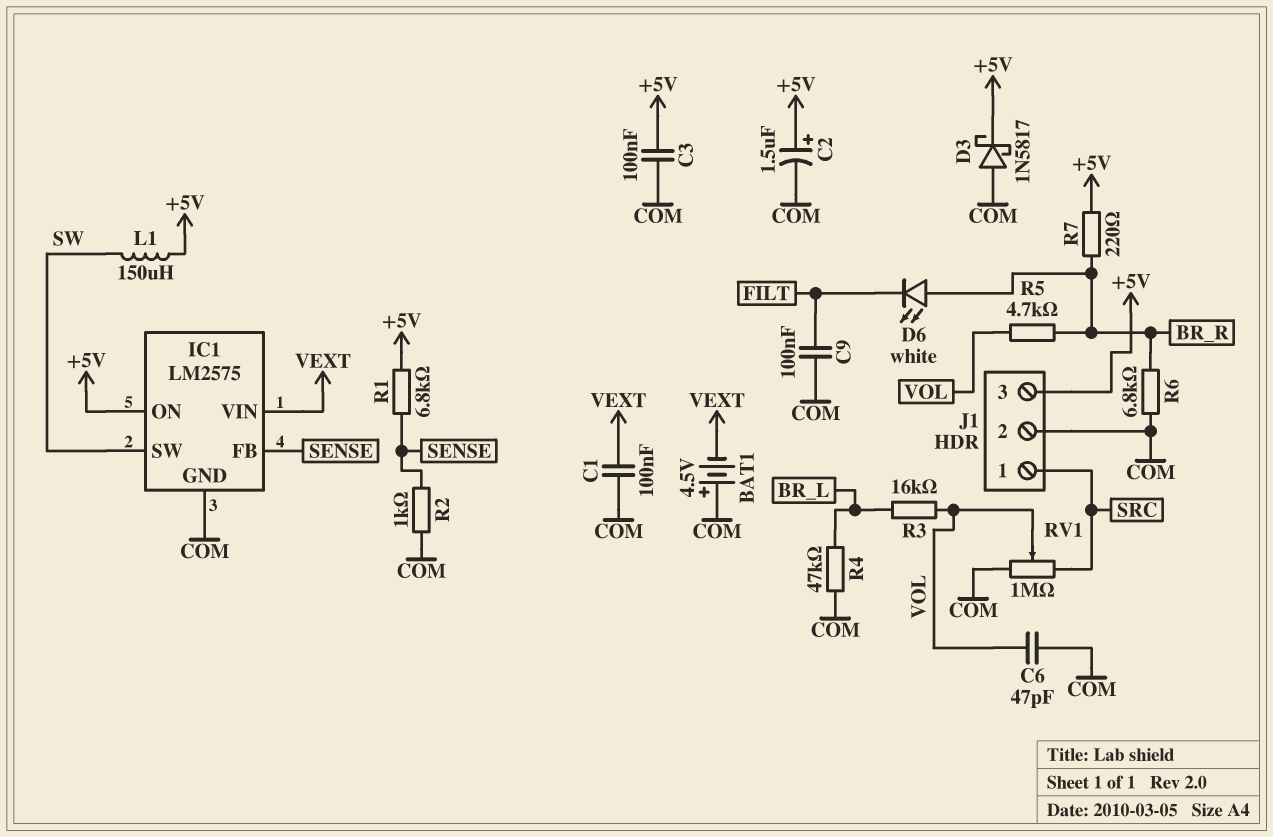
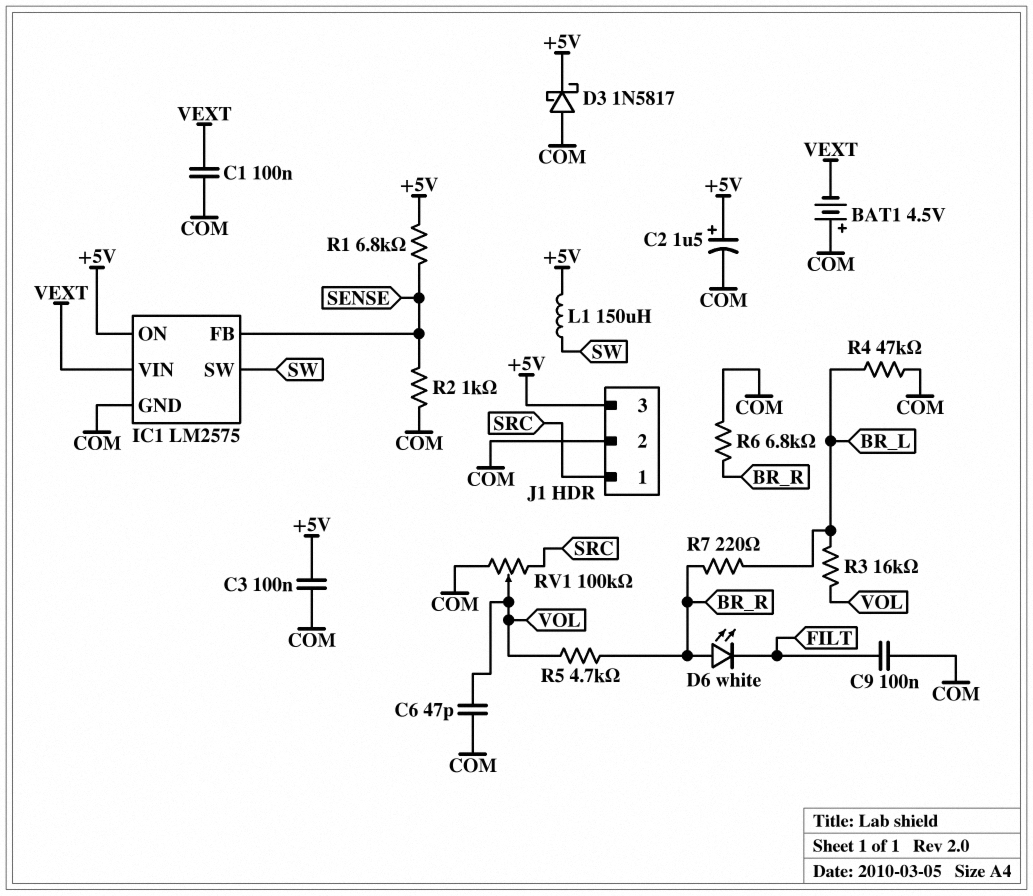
R7: 220 (+5V, BR_R) -> 220 (BR_L, BR_R)
RV1: 1M (COM, SRC, wiper VOL) -> 100k (COM, SRC, wiper VOL)

